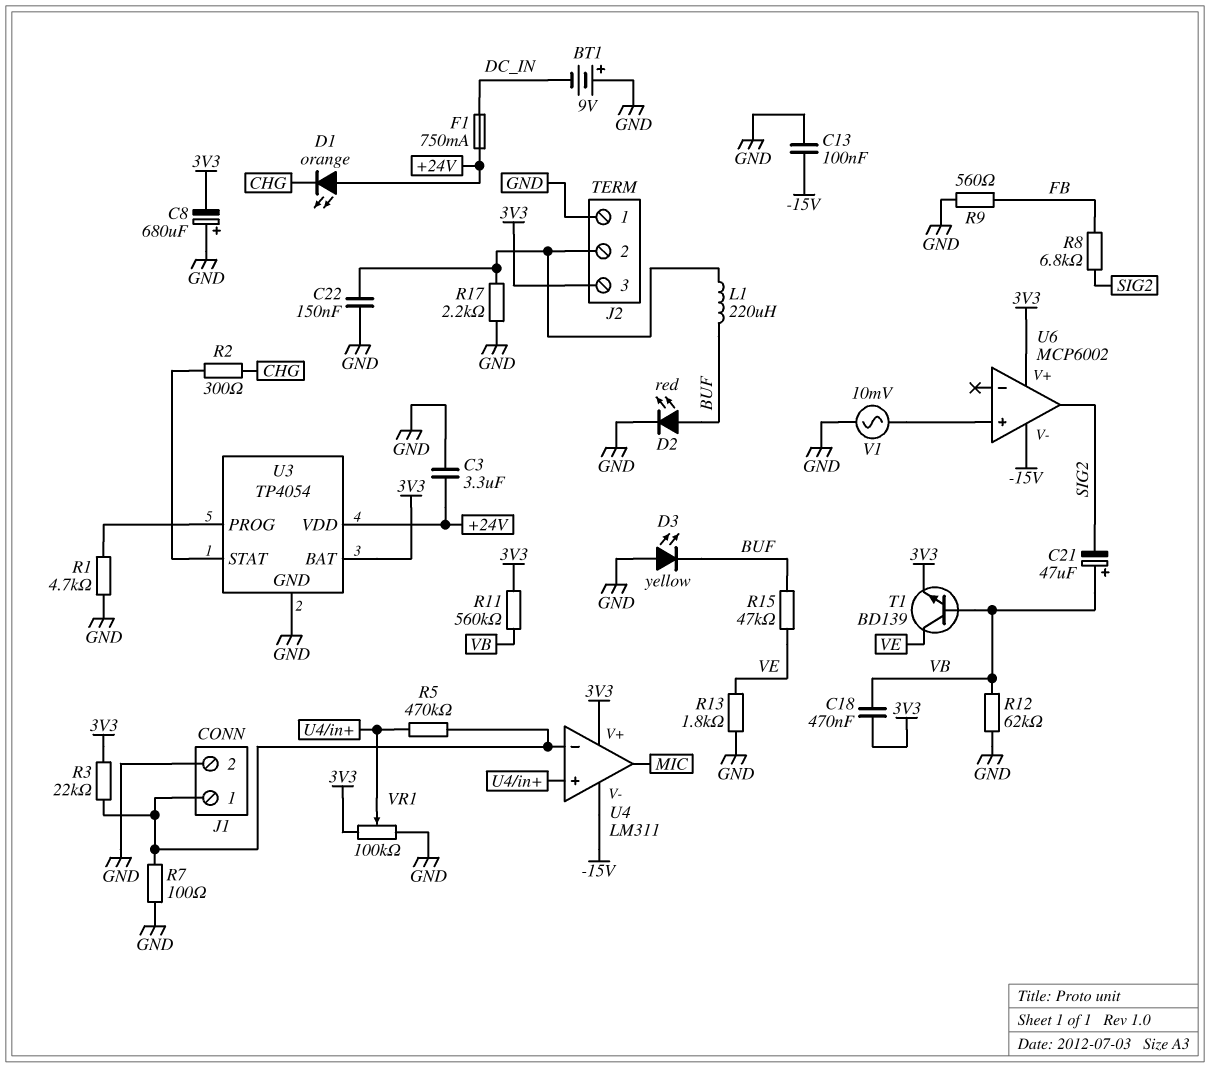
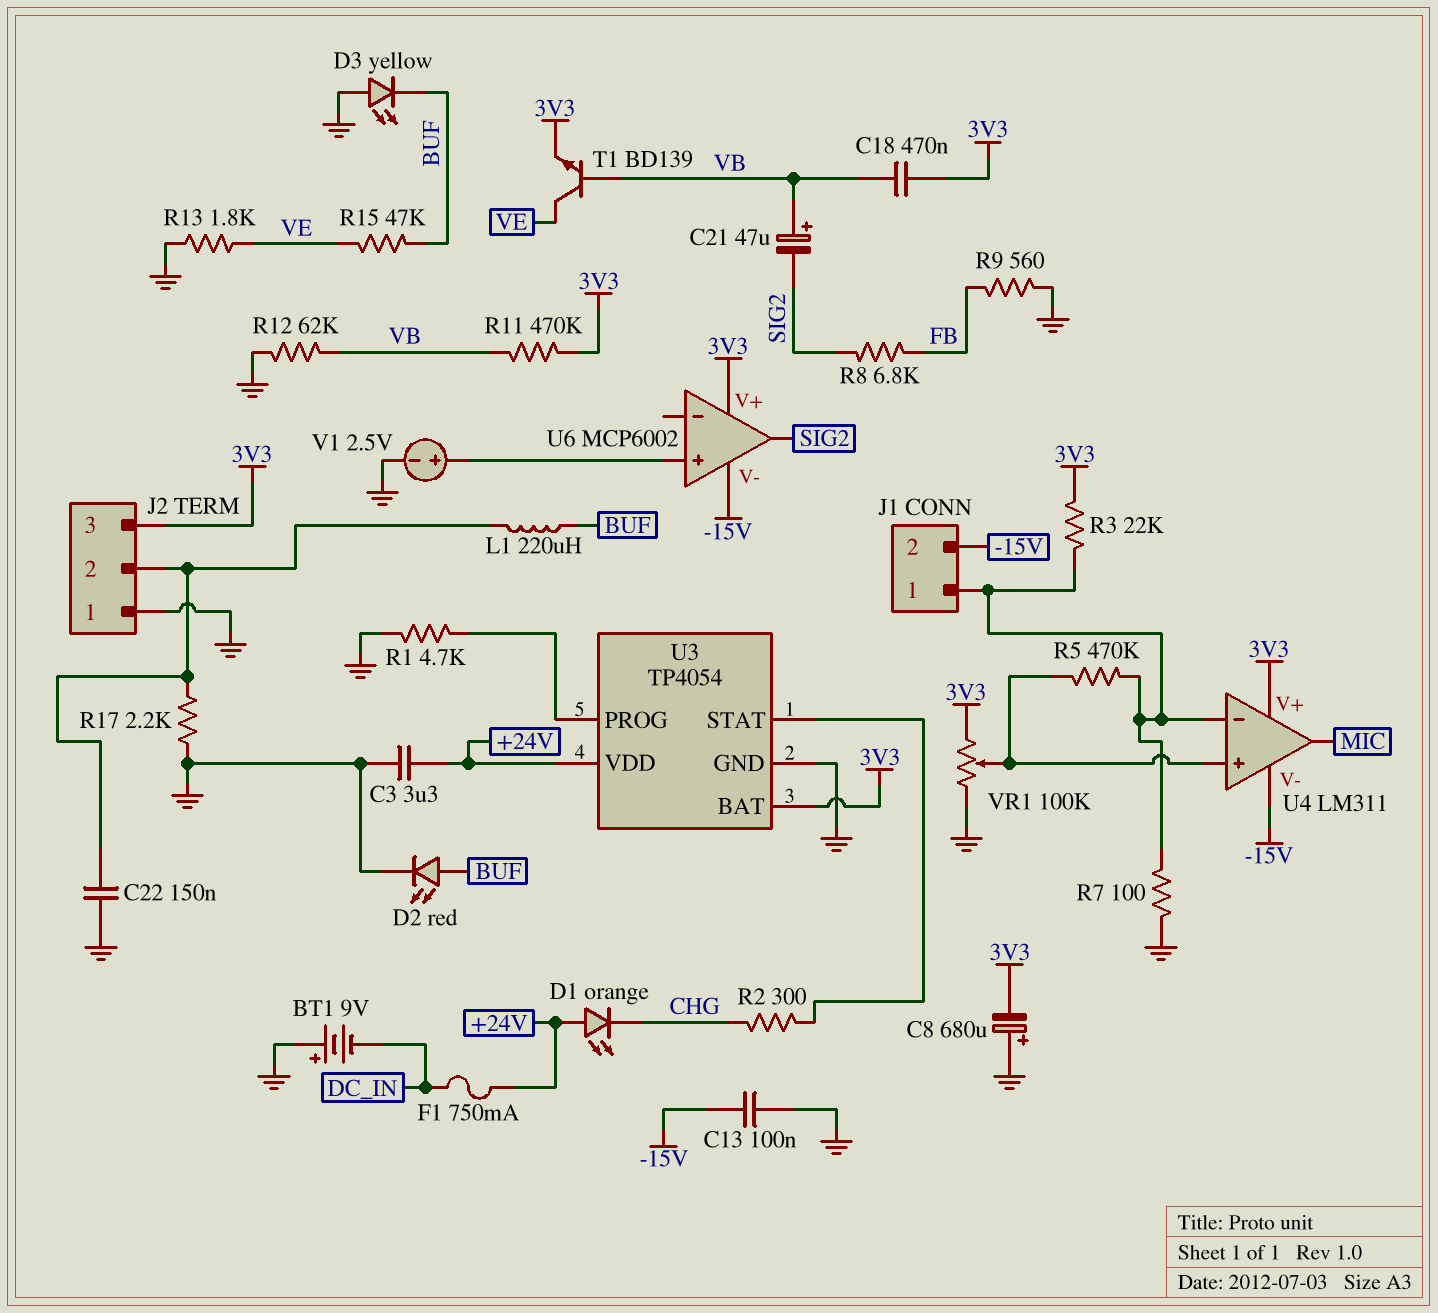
J1 pin 2: GND -> -15V
R11: 560k (3V3, VB) -> 470k (3V3, VB)
V1: AC 10mV (GND, U6/in+) -> 2.5V (plus U6/in+, minus GND)

